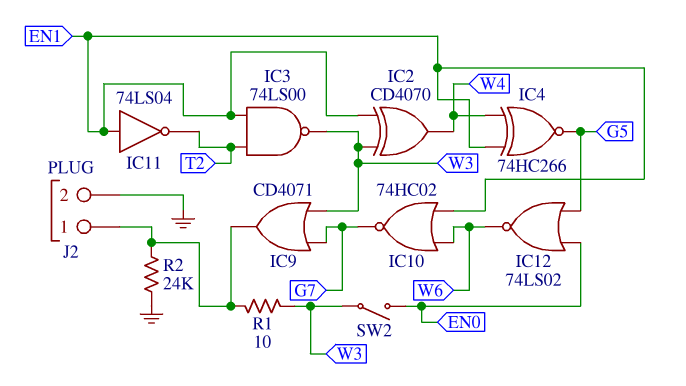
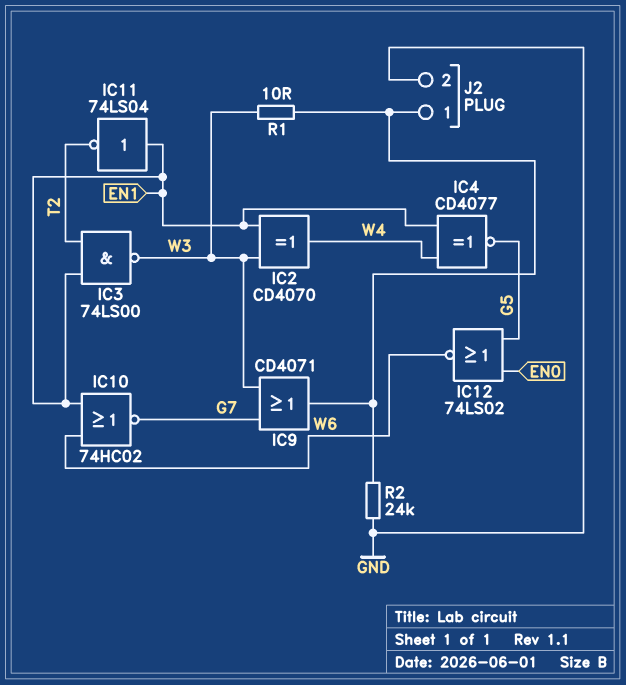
IC4: XNOR 74HC266 (in EN1, in W4, out G5) -> XNOR CD4077 (in EN1, in W4, out G5)
SW2: switch (EN0, W3) -> none

